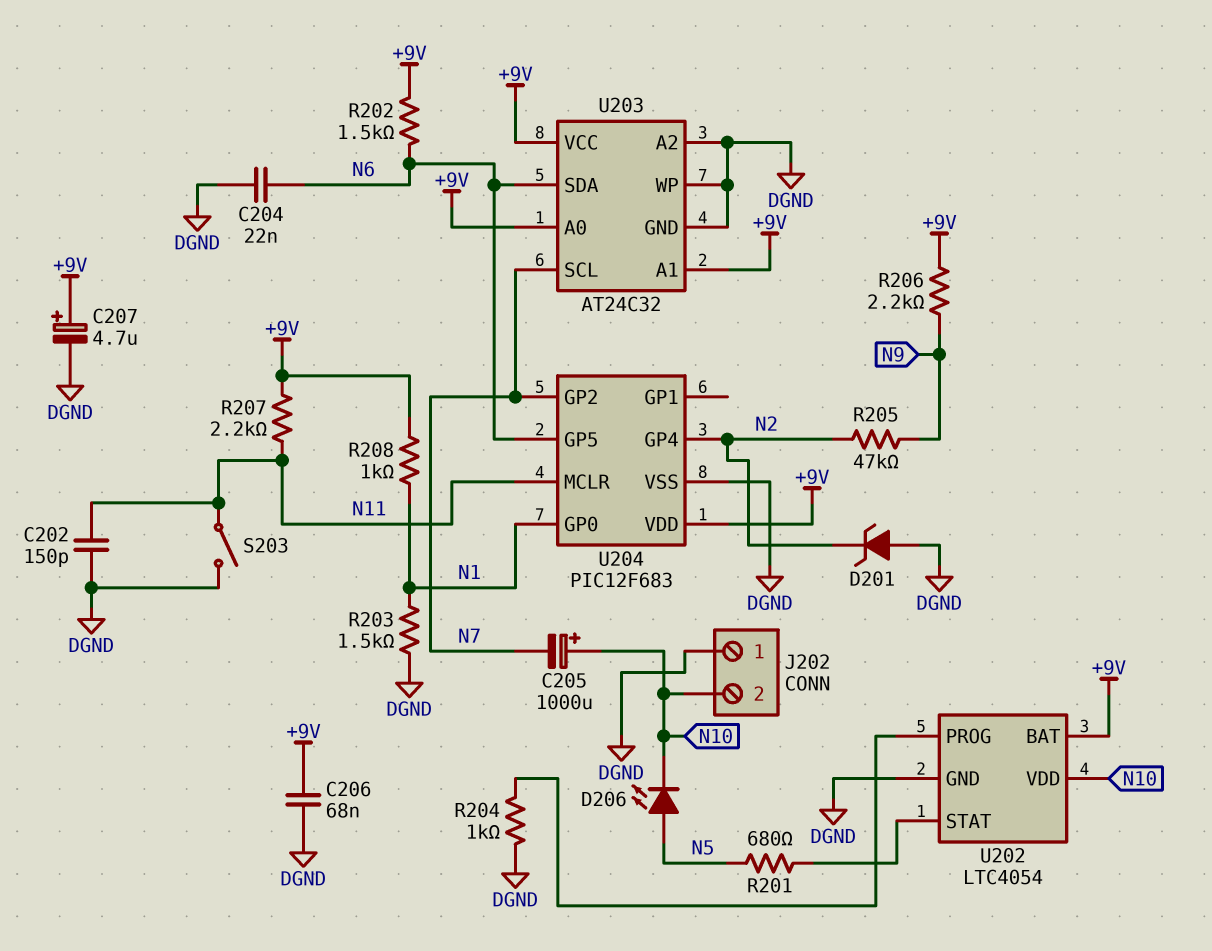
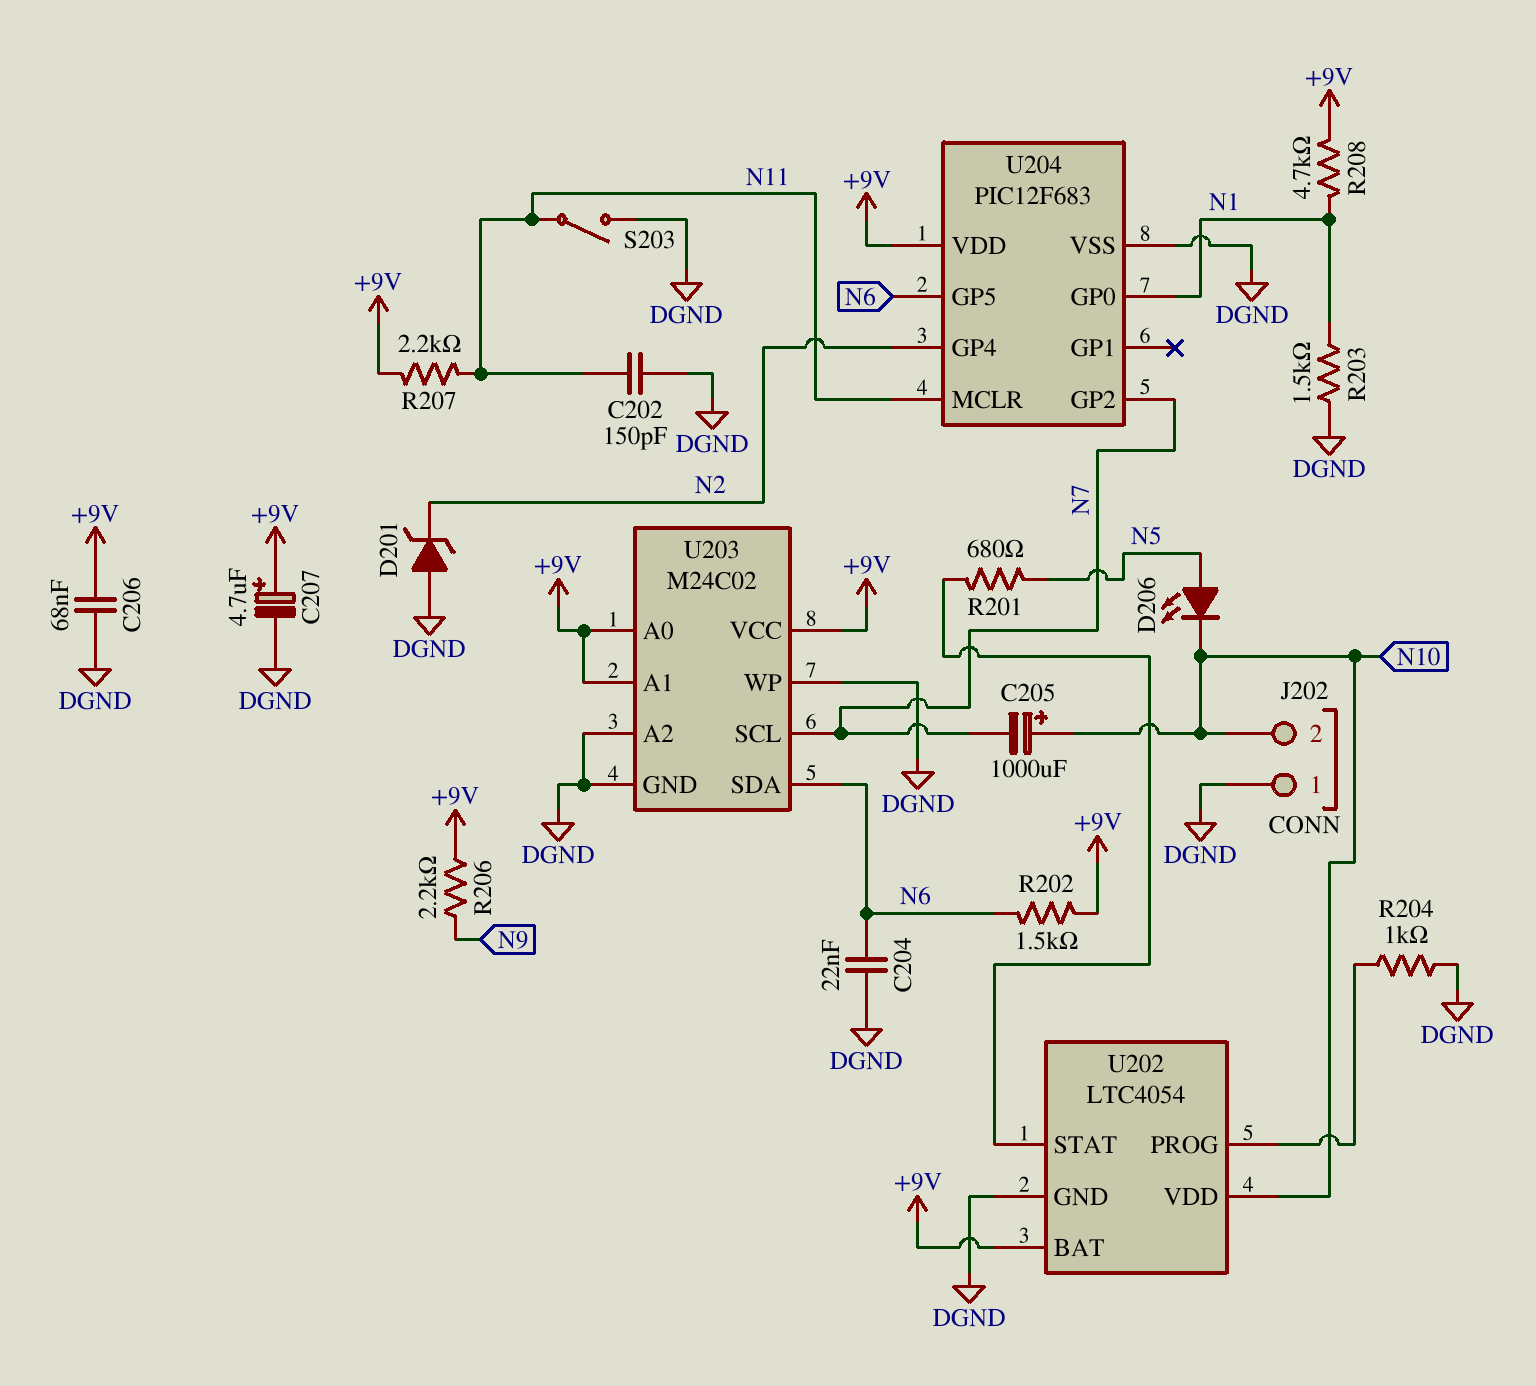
R205: 47k (N2, N9) -> none
R208: 1k (+9V, N1) -> 4.7k (+9V, N1)
U203: AT24C32 -> M24C02

